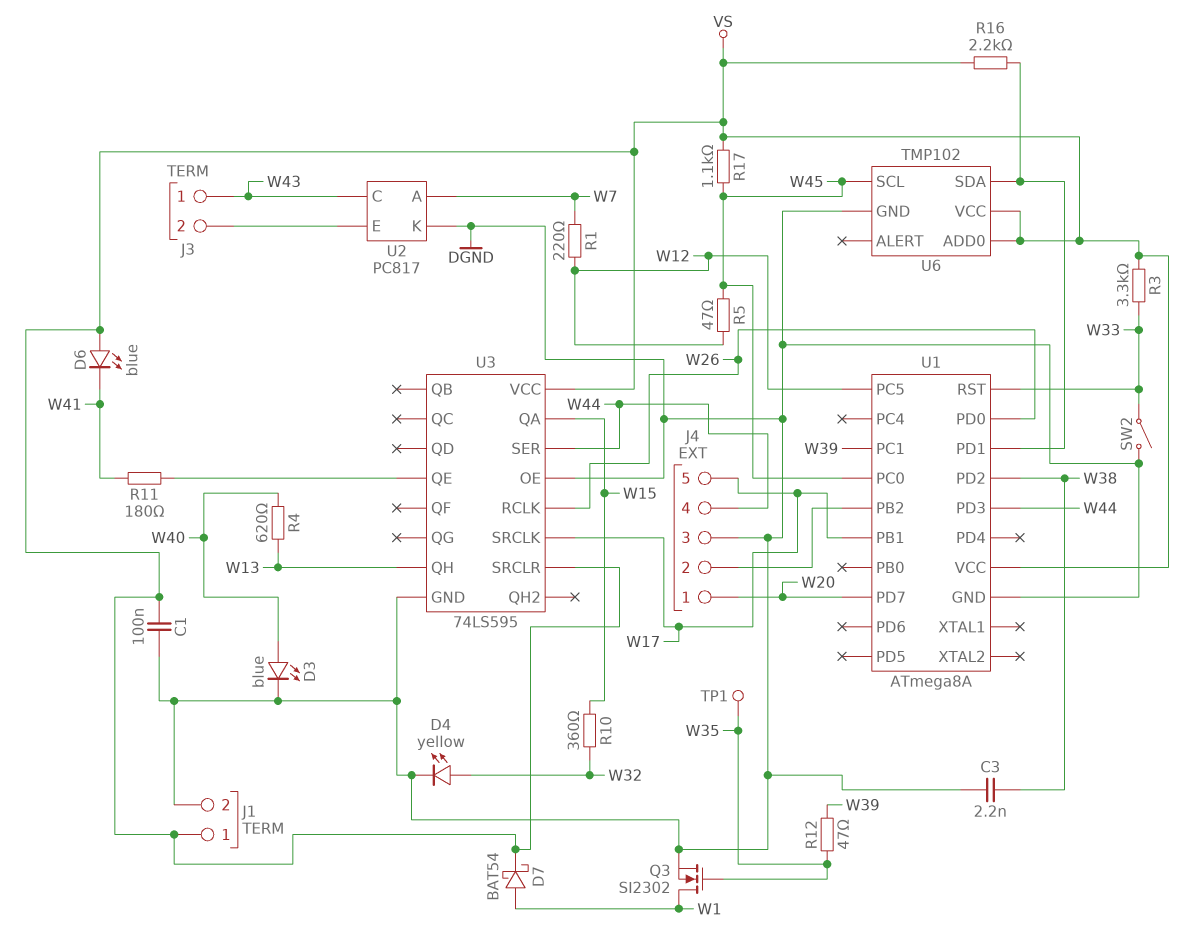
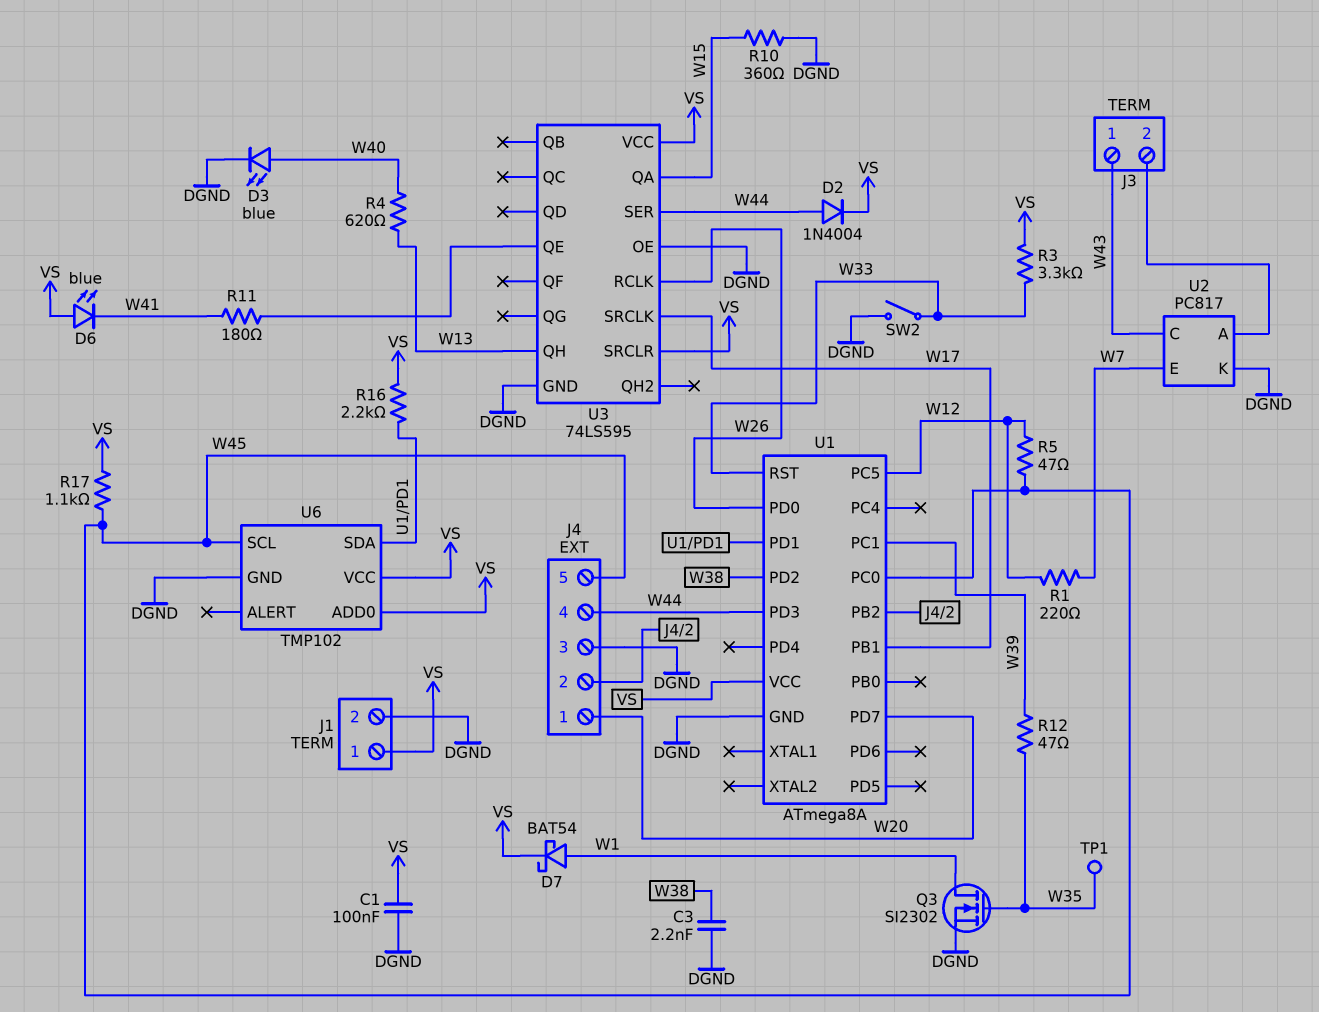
D2: none -> diode 1N4004 (A W44, K VS)
D4: LED yellow (A W32, K DGND) -> none
J4 pin 5: W17 -> W45
R10: 360 (W15, W32) -> 360 (DGND, W15)
U2 pin A: W7 -> J3/2
U2 pin E: J3/2 -> W7

